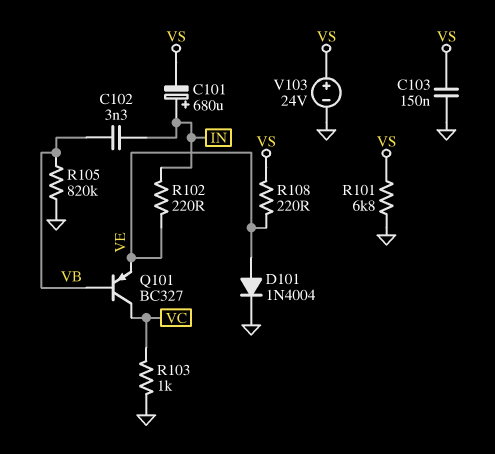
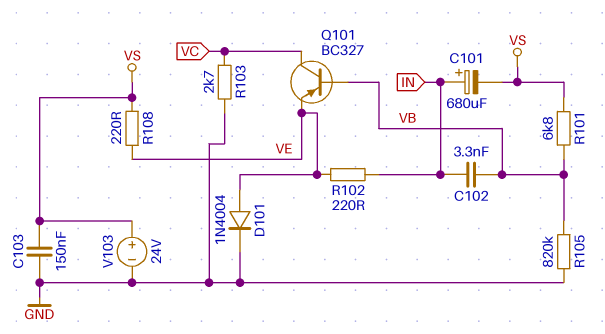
R101: 6.8k (GND, VS) -> 6.8k (VB, VS)
R103: 1k (GND, VC) -> 2.7k (GND, VC)

